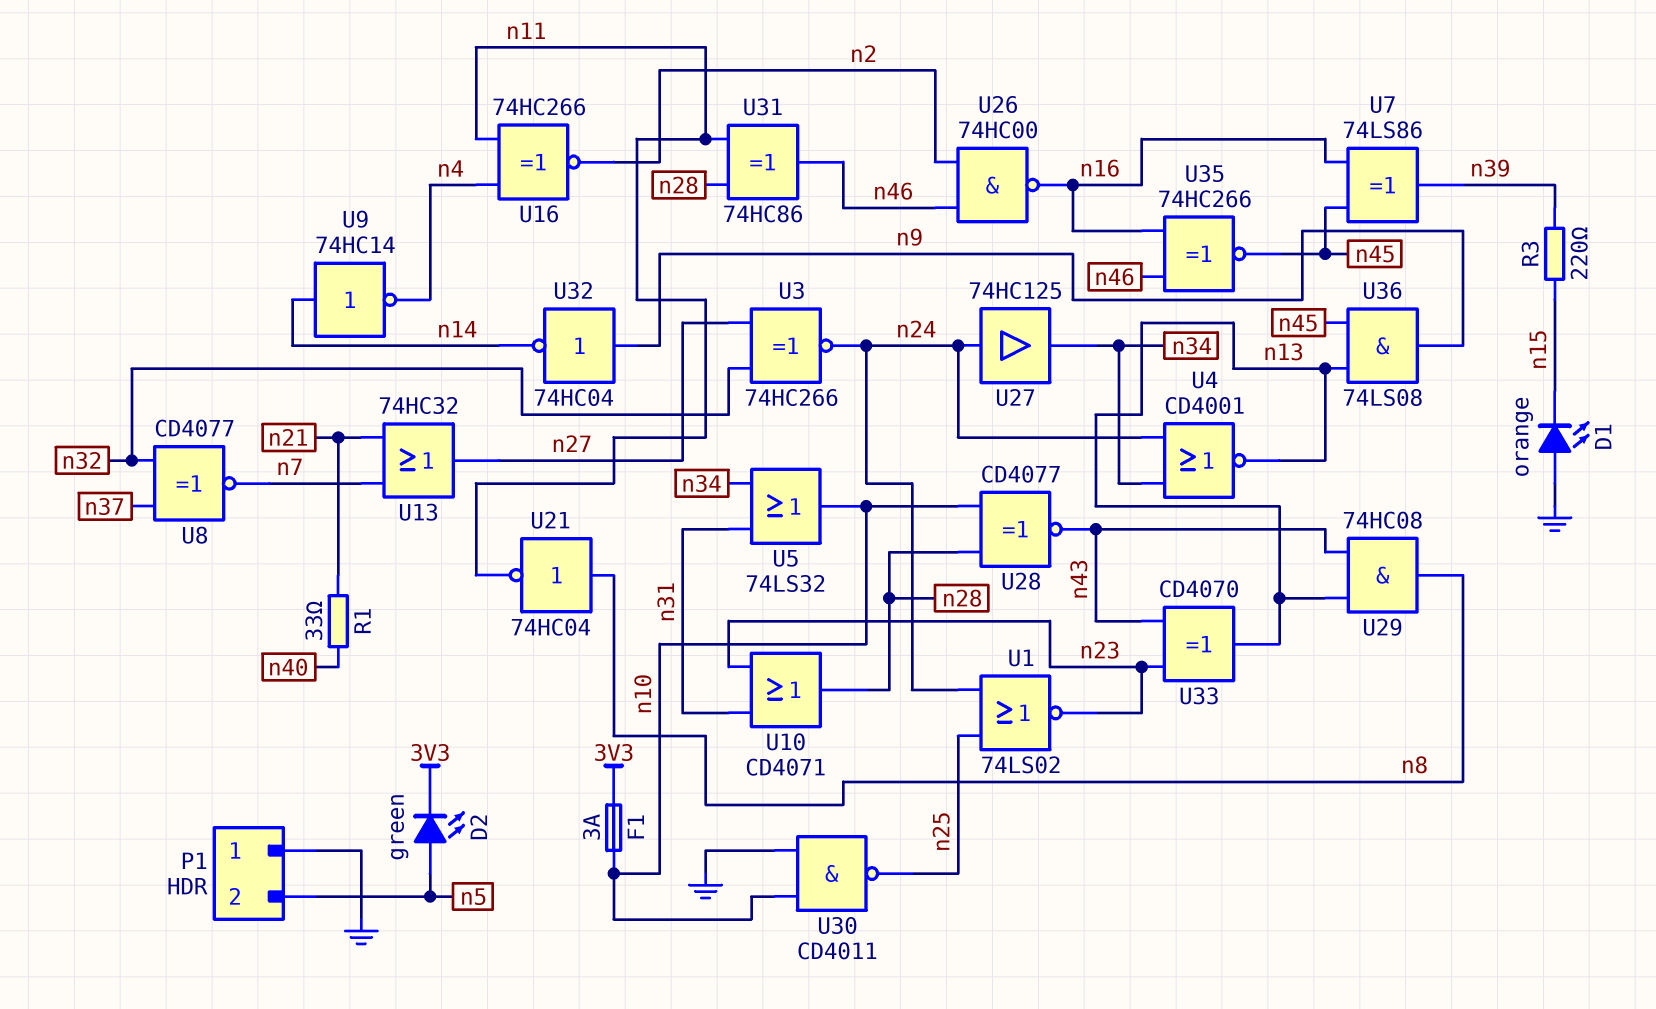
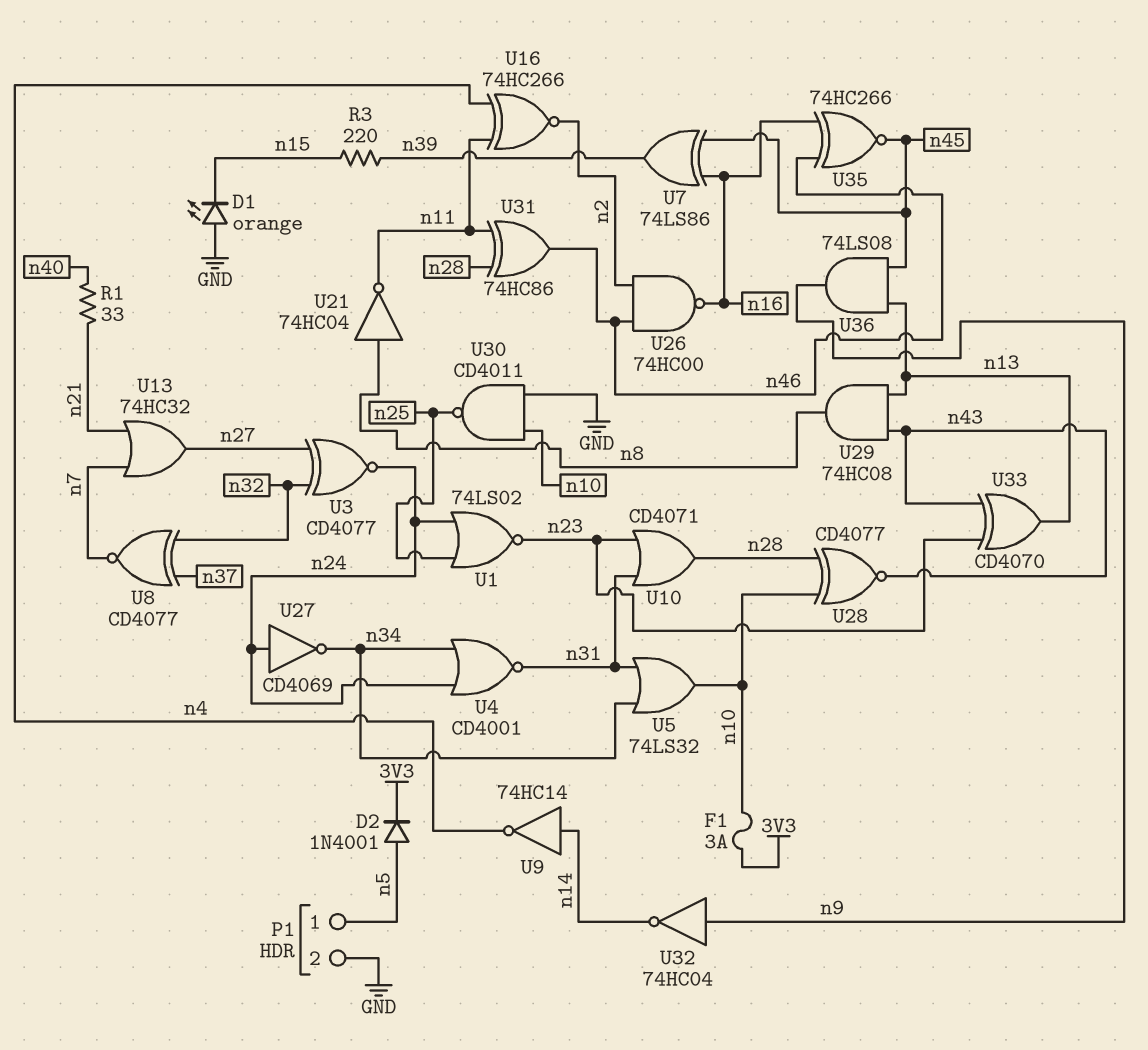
D2: LED green (A n5, K 3V3) -> diode 1N4001 (A n5, K 3V3)
P1 pin 1: GND -> n5
P1 pin 2: n5 -> GND
U3: XNOR 74HC266 (in n27, in n32, out n24) -> XNOR CD4077 (in n27, in n32, out n24)
U4: NOR CD4001 (in n24, in n34, out n13) -> NOR CD4001 (in n24, in n34, out n31)
U27: buffer 74HC125 (in n24, out n34) -> NOT CD4069 (in n24, out n34)

